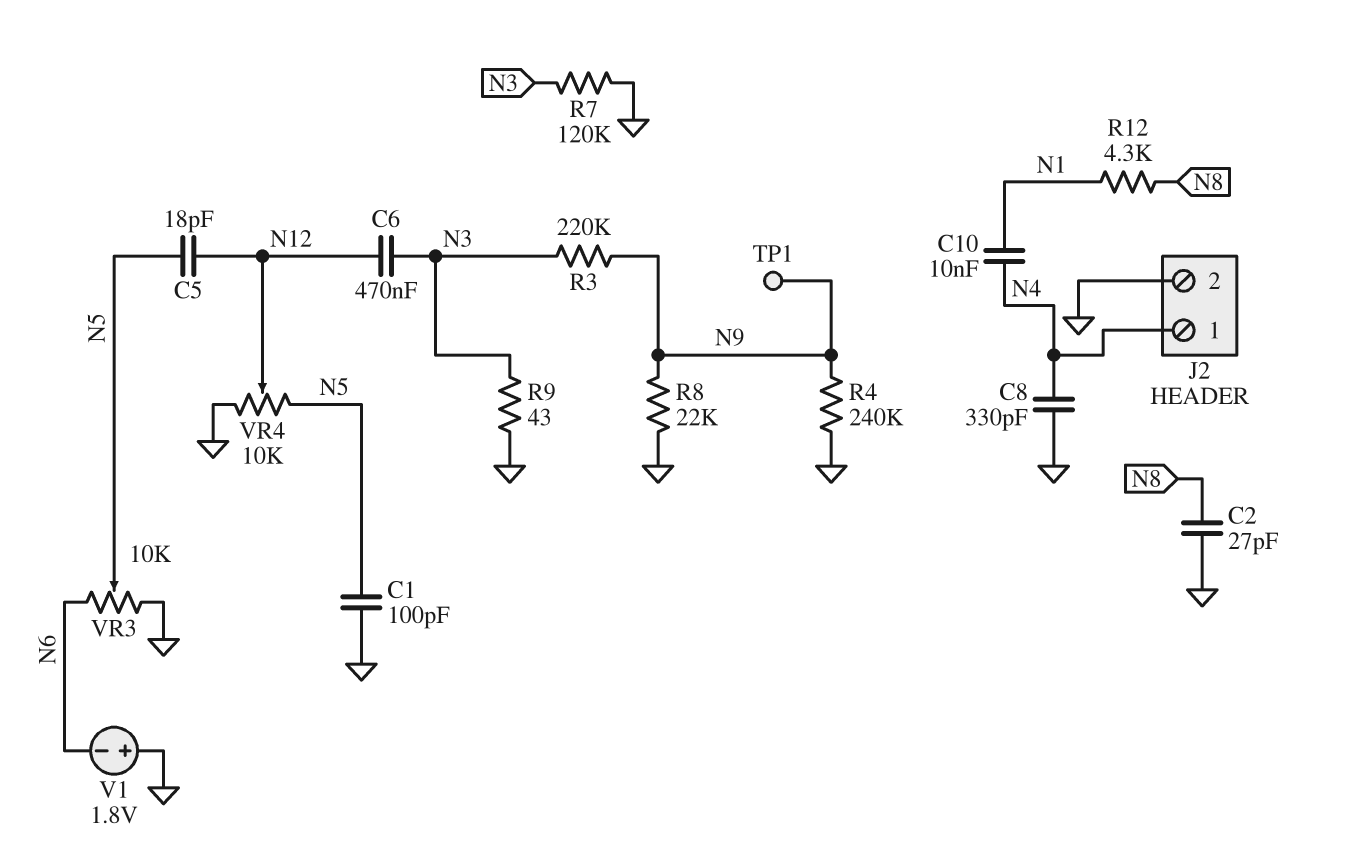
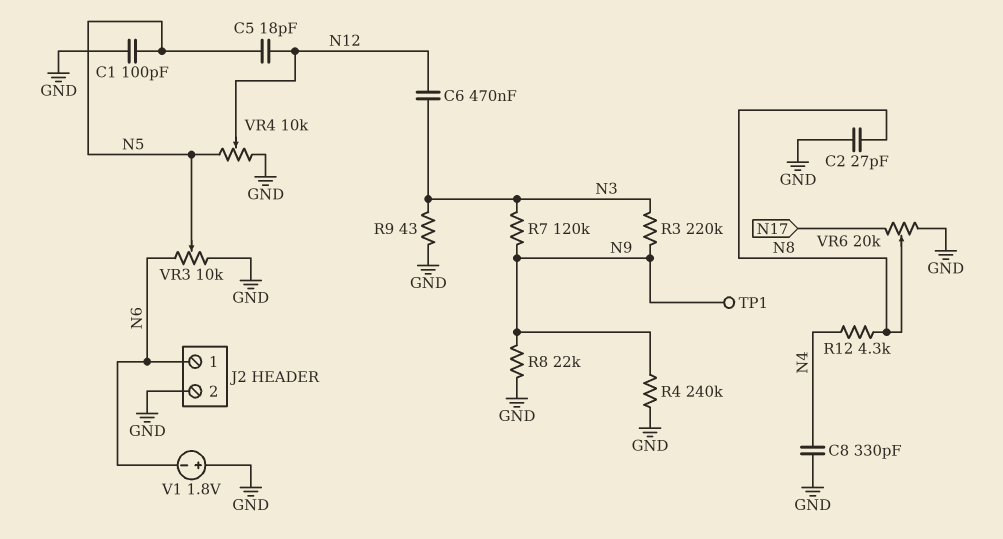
C10: 10nF (N1, N4) -> none
J2 pin 1: N4 -> N6
R7: 120k (GND, N3) -> 120k (N3, N9)
R12: 4.3k (N1, N8) -> 4.3k (N4, N8)
VR6: none -> 20k (GND, N17, wiper N8)

